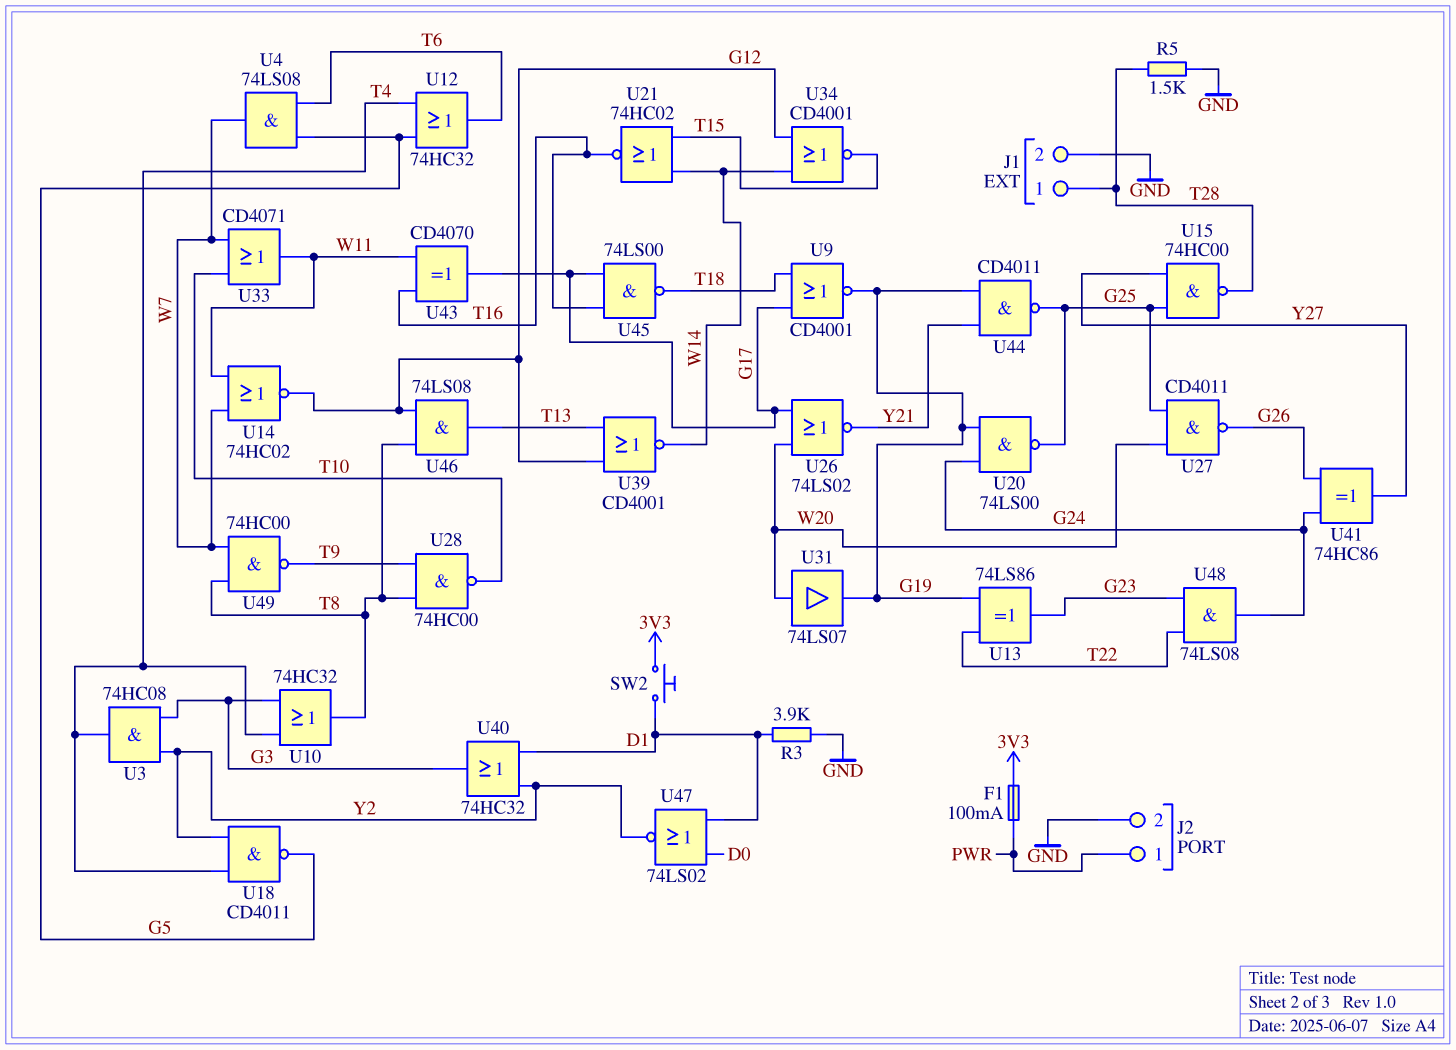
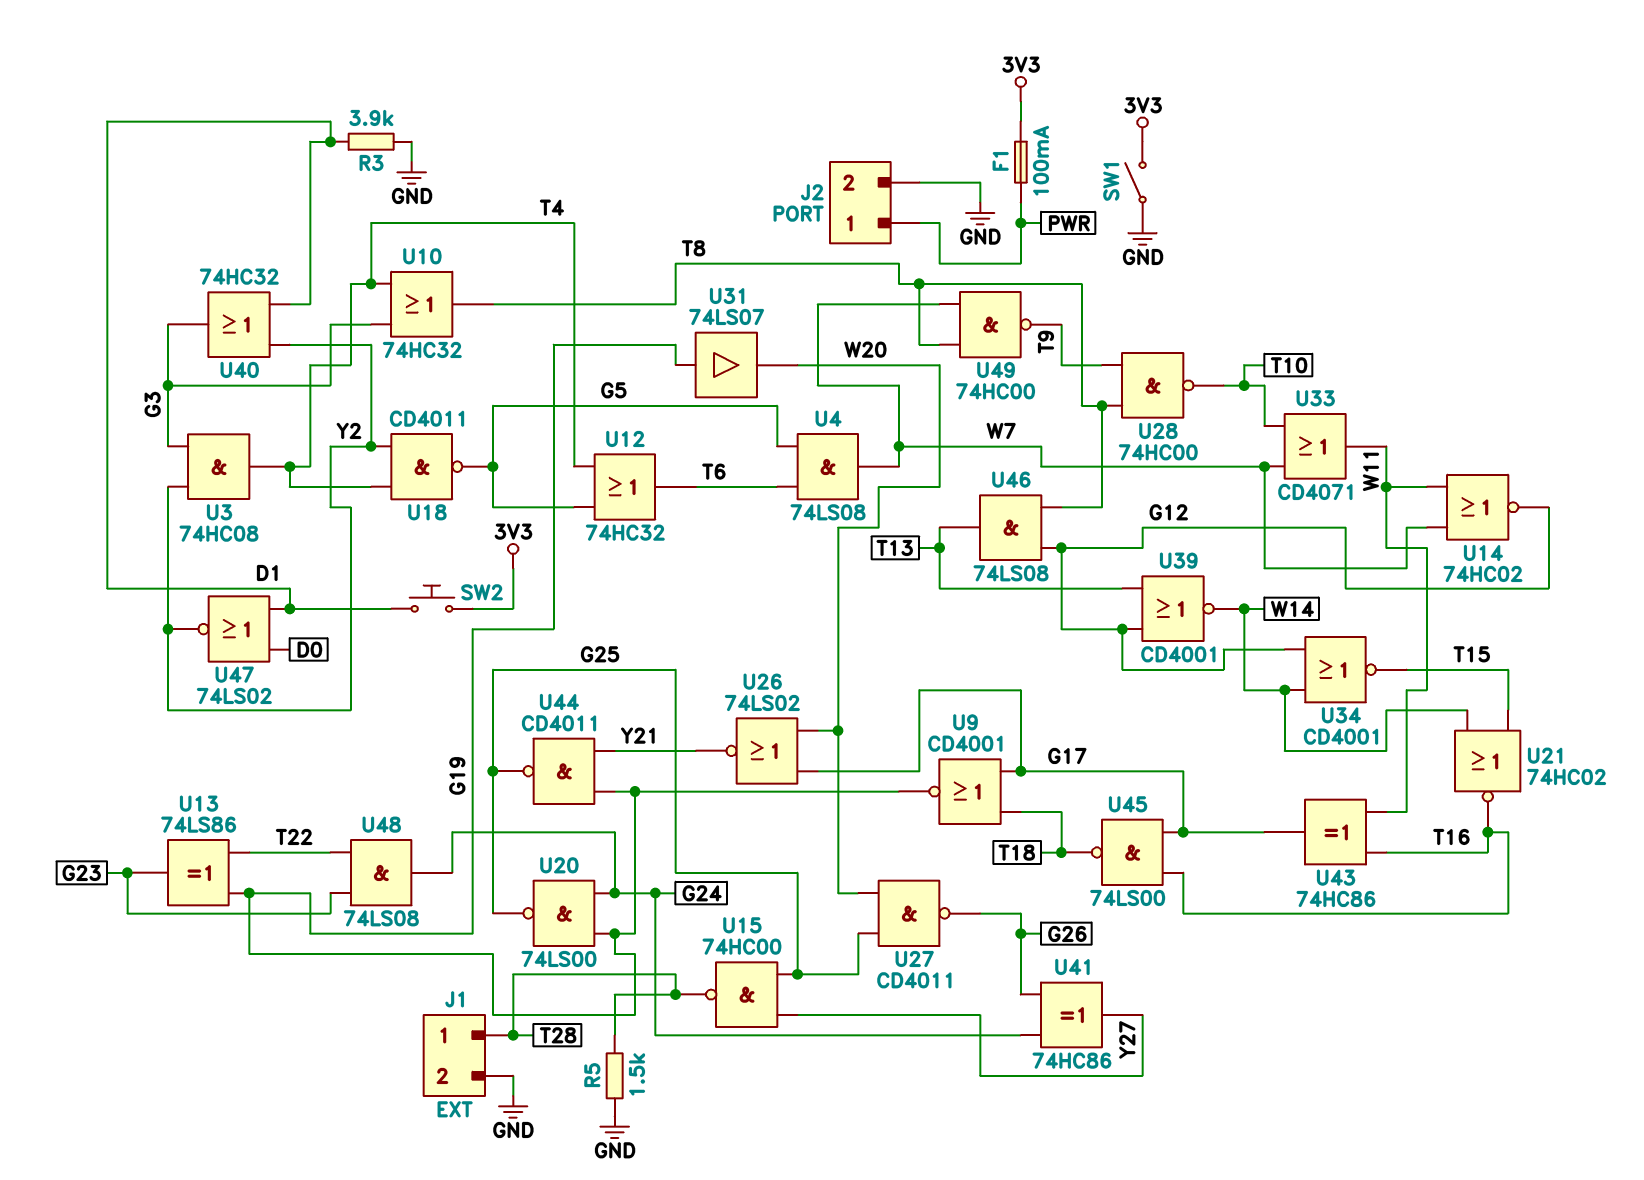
SW1: none -> switch (3V3, GND)
U31: buffer 74LS07 (in W20, out G19) -> buffer 74LS07 (in G19, out W20)
U43: XOR CD4070 (in T16, in W11, out G17) -> XOR 74HC86 (in T16, in W11, out G17)

